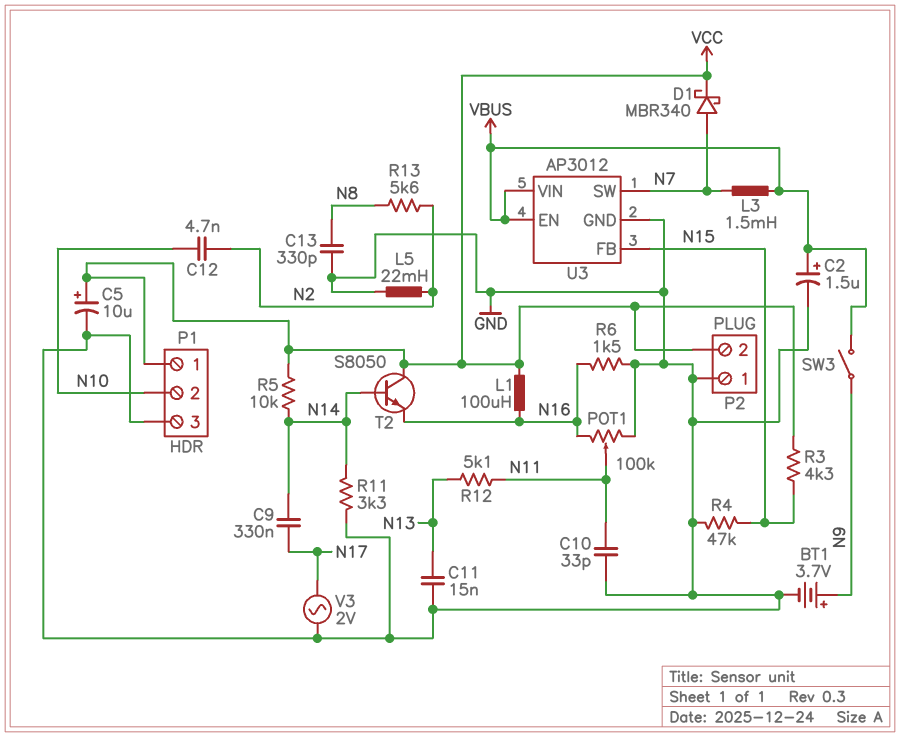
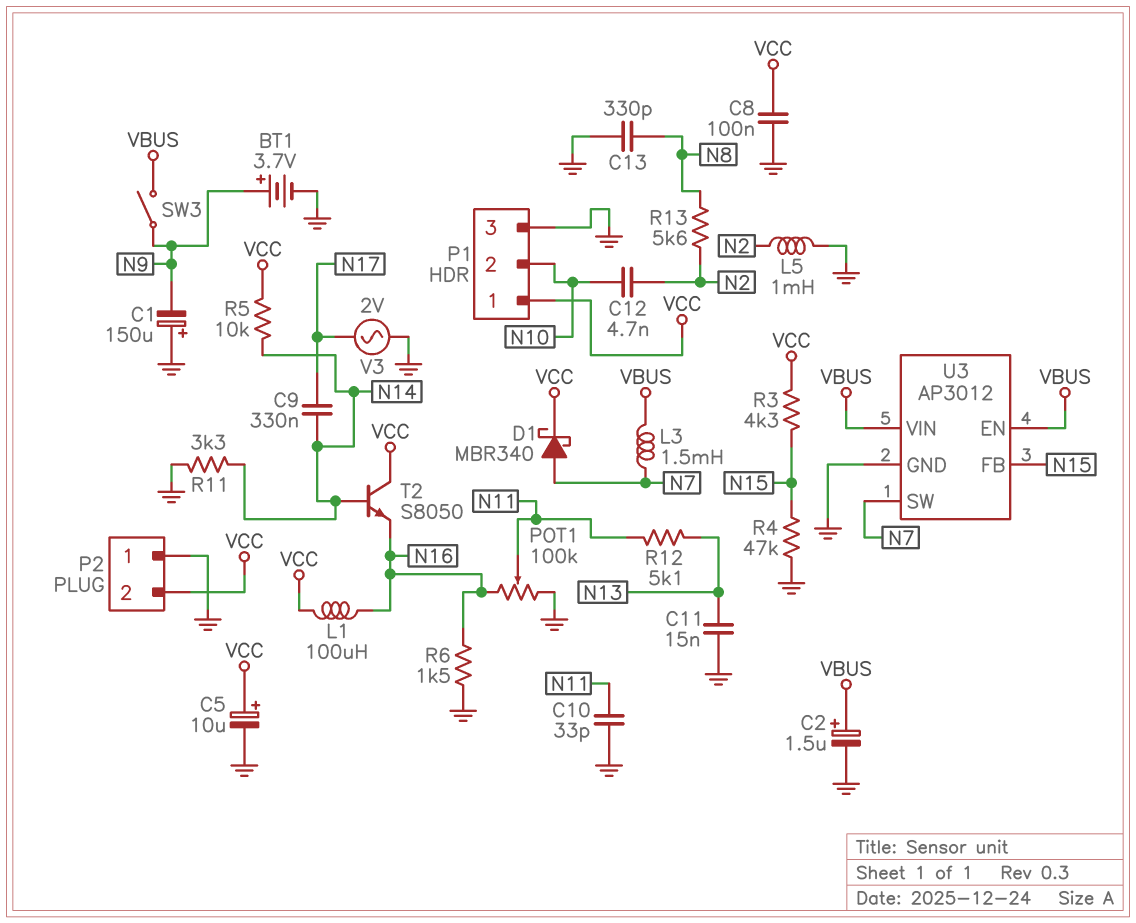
C1: none -> 150uF (plus GND, minus N9)
C8: none -> 100nF (GND, VCC)
L5: 22mH (GND, N2) -> 1mH (GND, N2)

